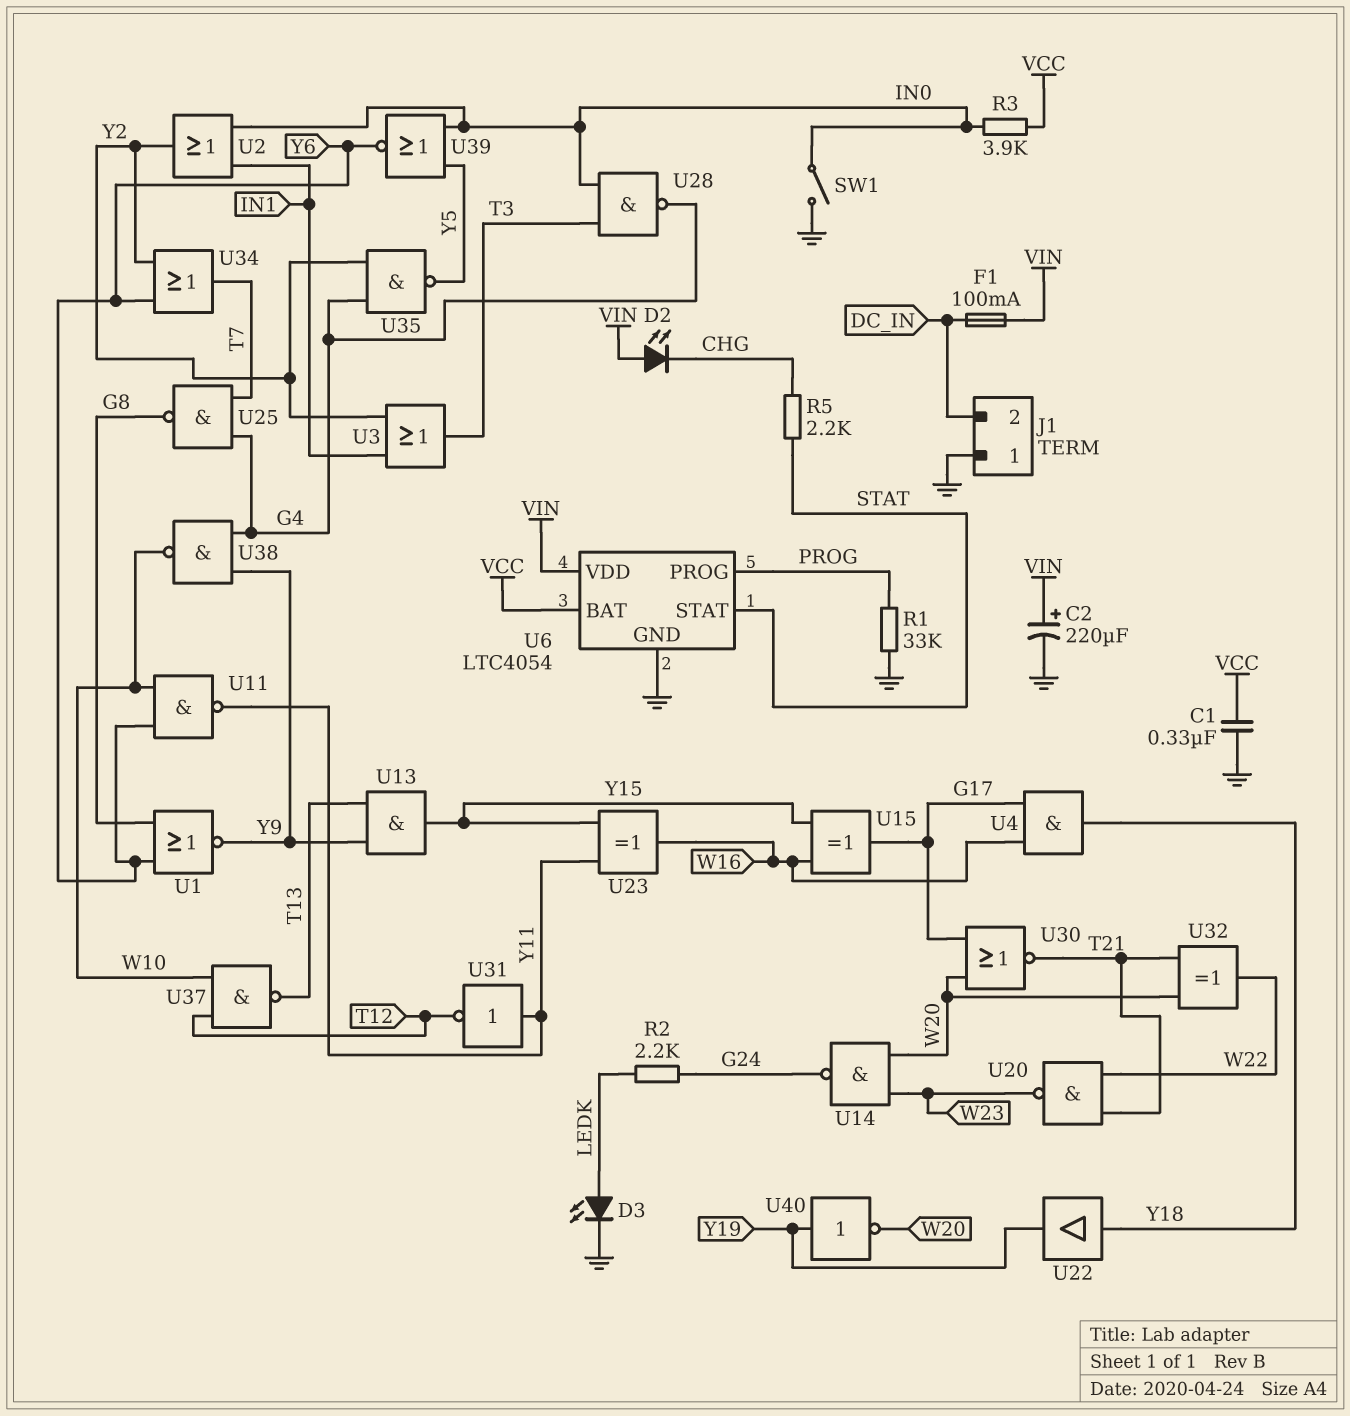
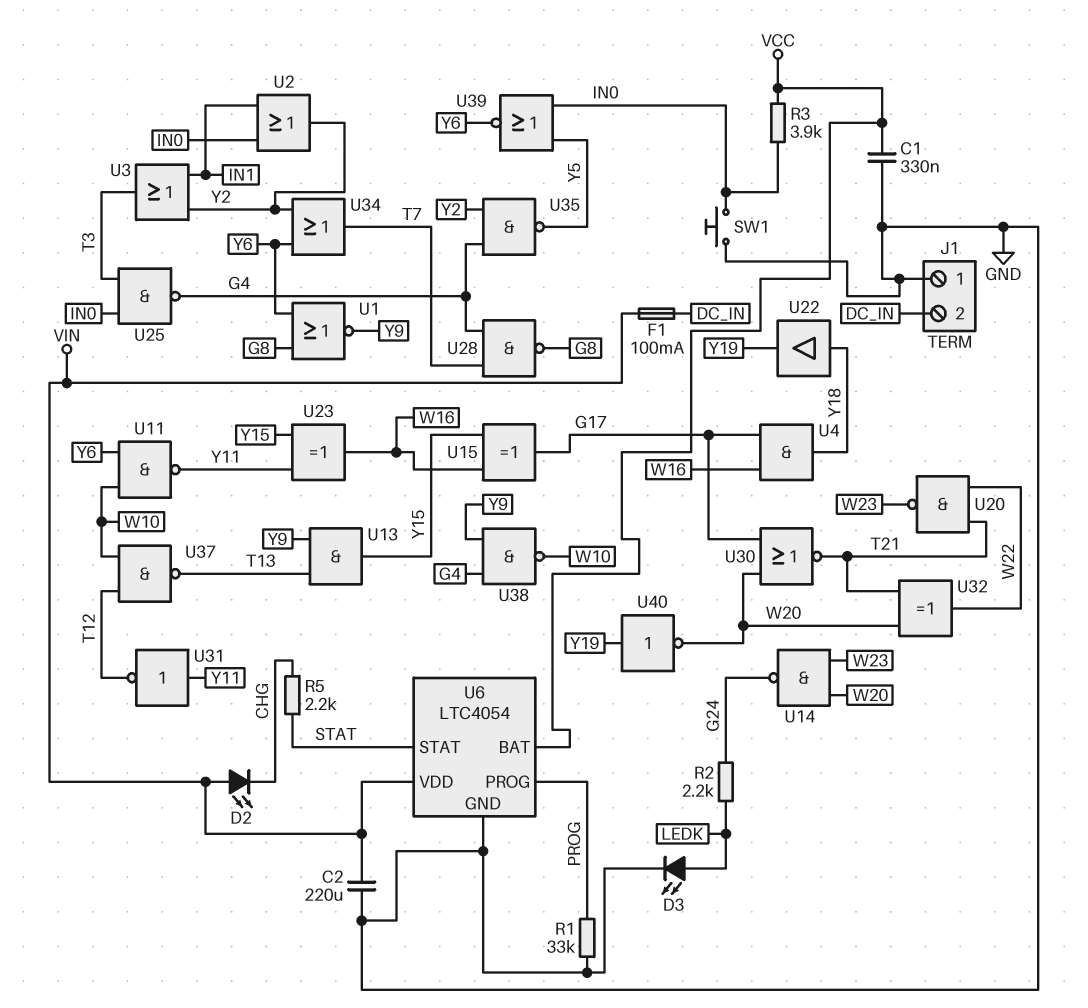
C2: 220uF (plus VIN, minus GND) -> 220uF (GND, VIN)
SW1: switch (GND, IN0) -> button (GND, IN0)
U25: NAND (in G4, in T7, out G8) -> NAND (in IN0, in T3, out G4)
U28: NAND (in IN0, in T3, out G4) -> NAND (in G4, in T7, out G8)

